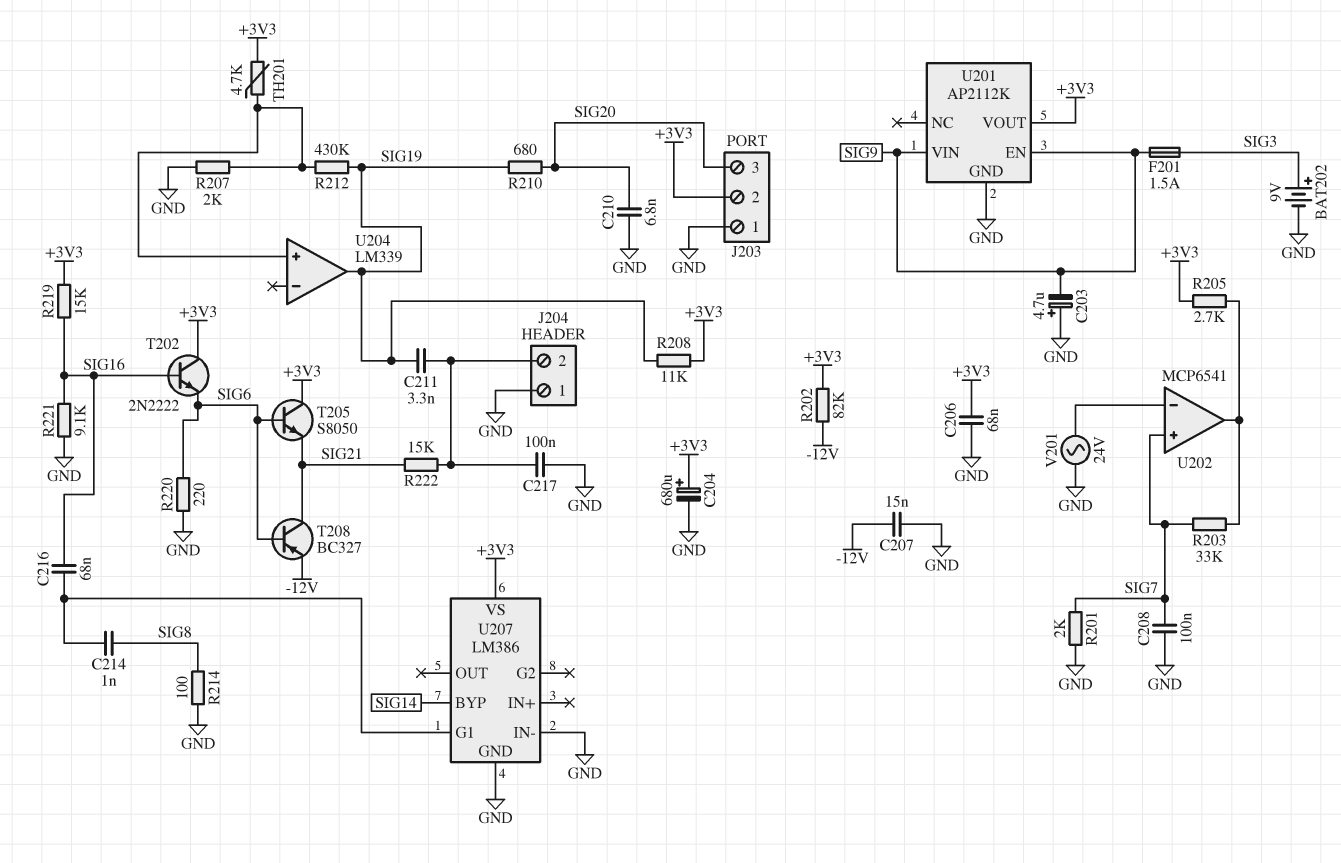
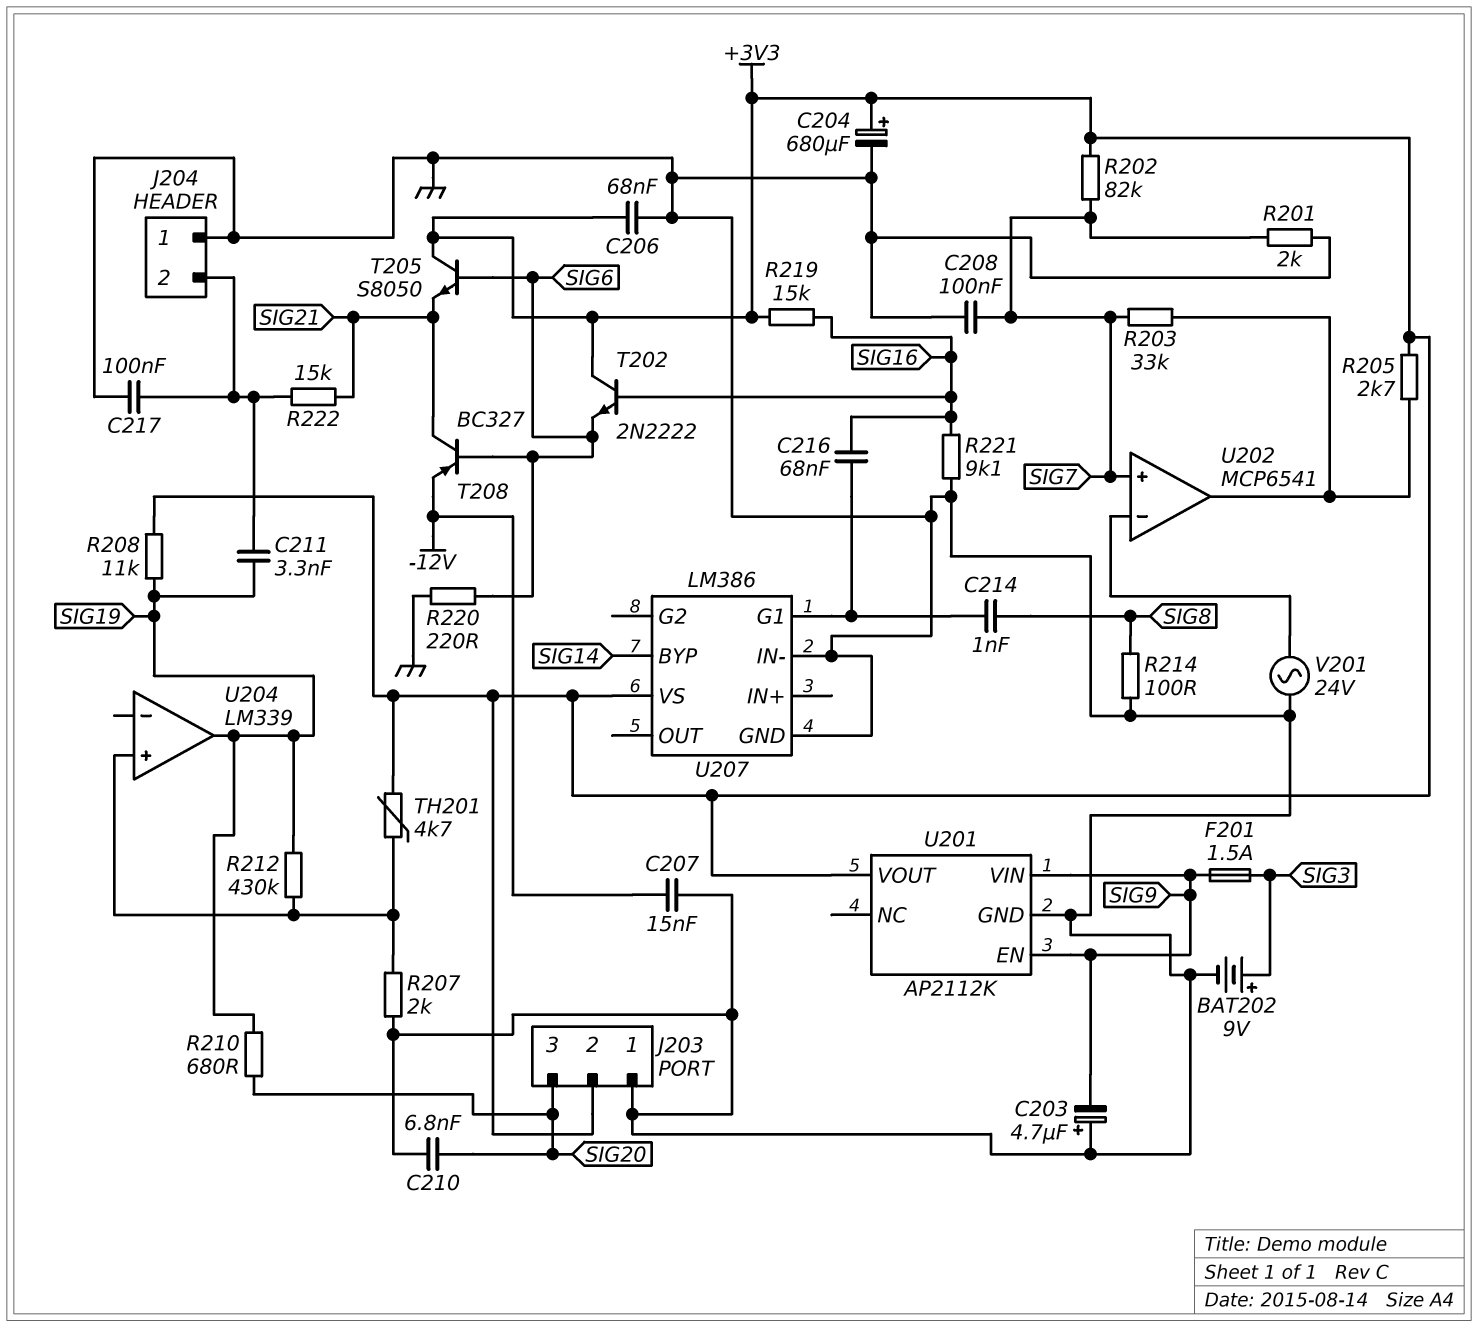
R202: 82k (+3V3, -12V) -> 82k (+3V3, SIG7)

